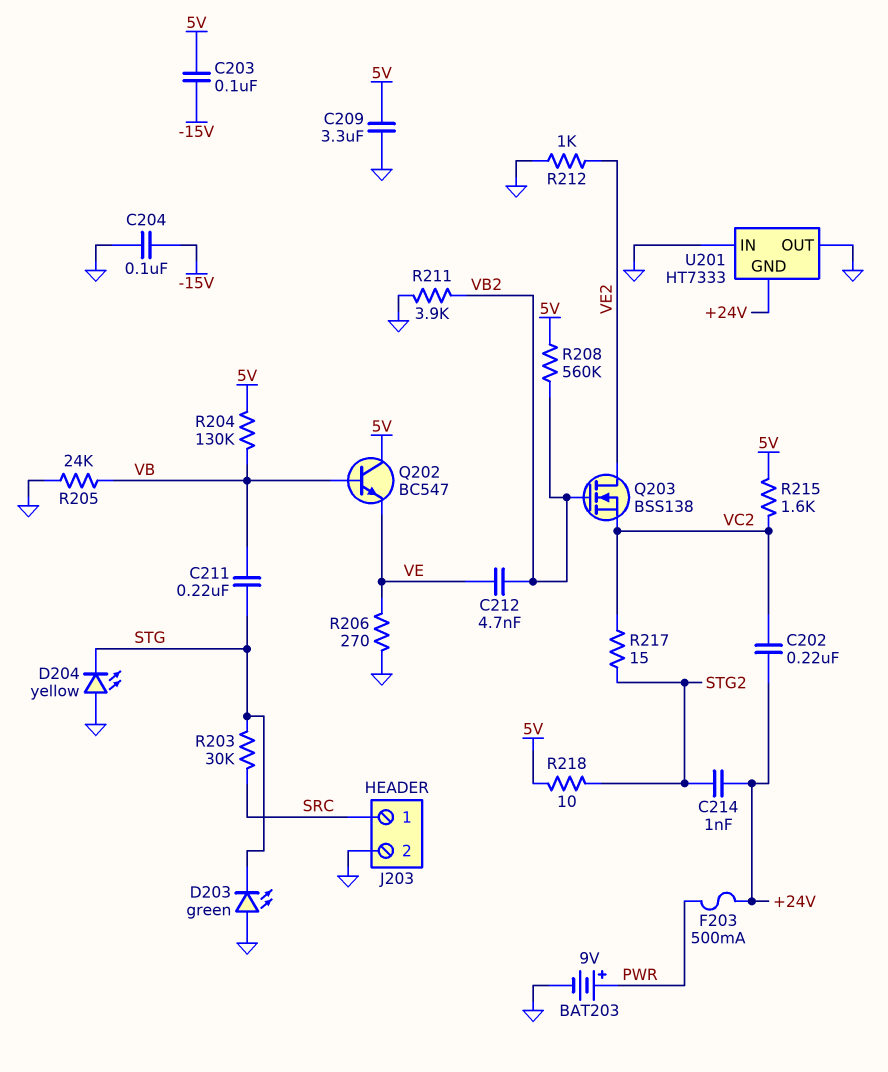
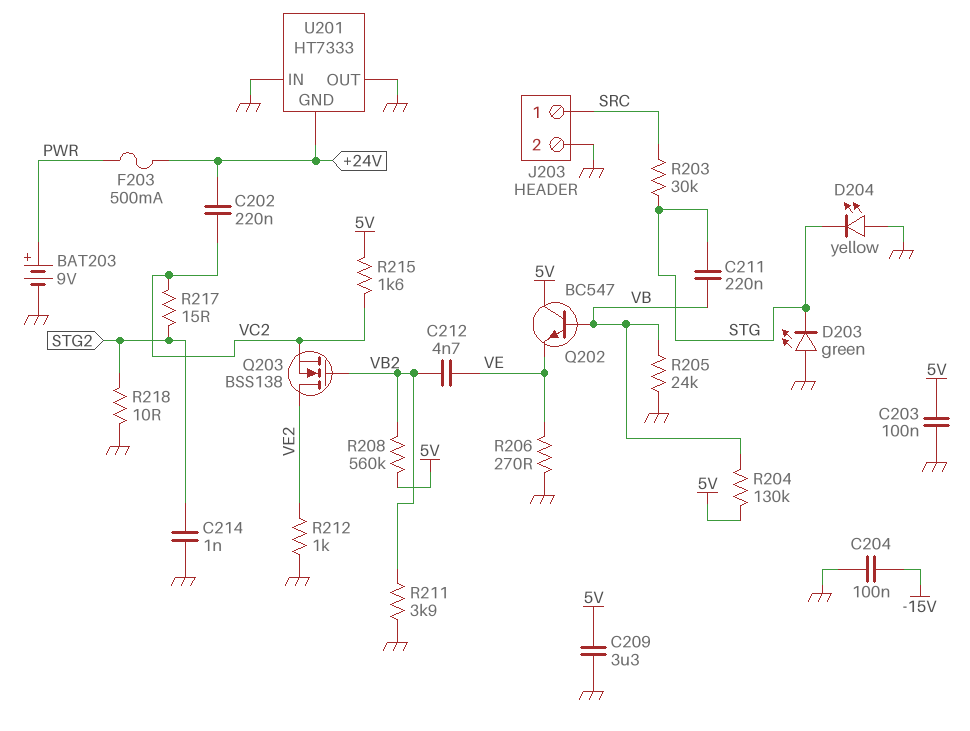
C203: 100nF (-15V, 5V) -> 100nF (5V, GND)
C214: 1nF (+24V, STG2) -> 1nF (GND, STG2)
R218: 10 (5V, STG2) -> 10 (GND, STG2)

